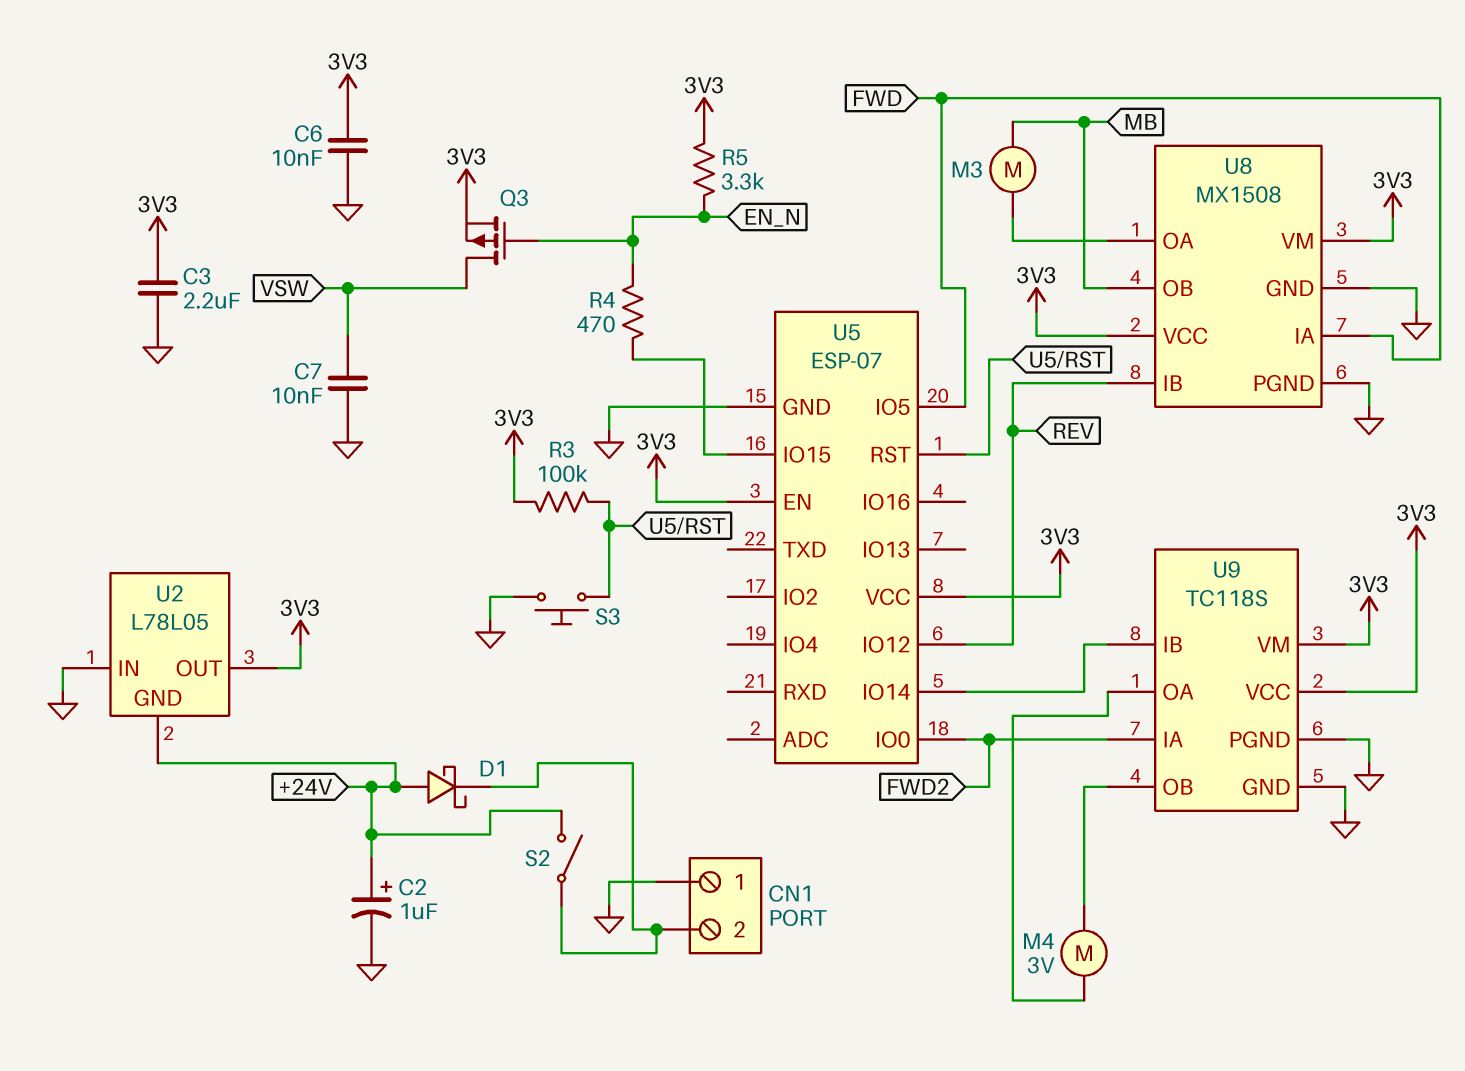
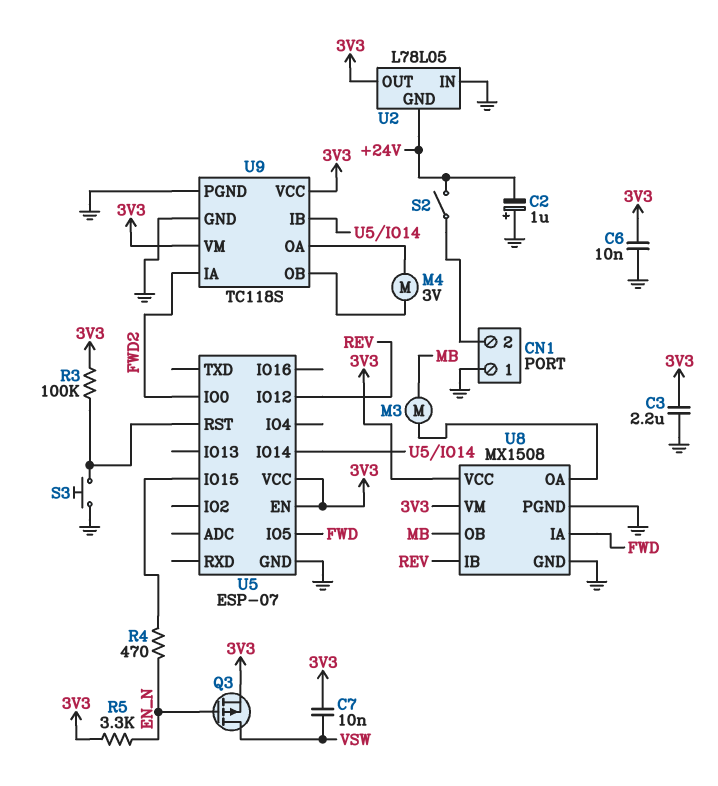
C2: 1uF (plus +24V, minus GND) -> 1uF (plus GND, minus +24V)
C7: 10nF (GND, VSW) -> 10nF (3V3, VSW)
D1: schottky (A +24V, K CN1/2) -> none

